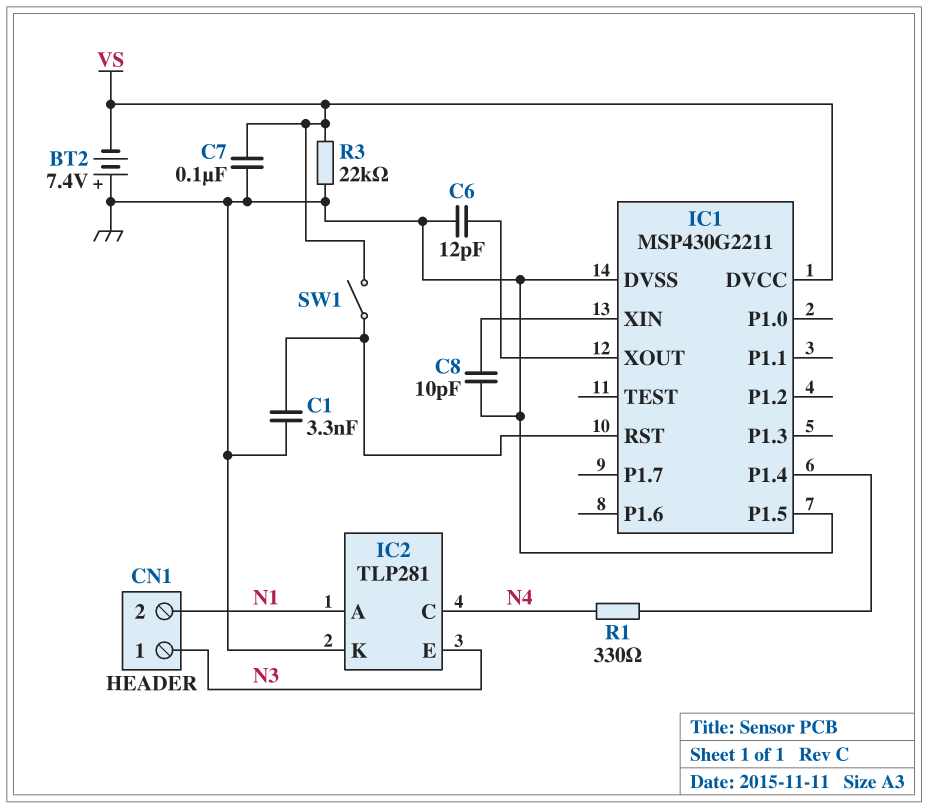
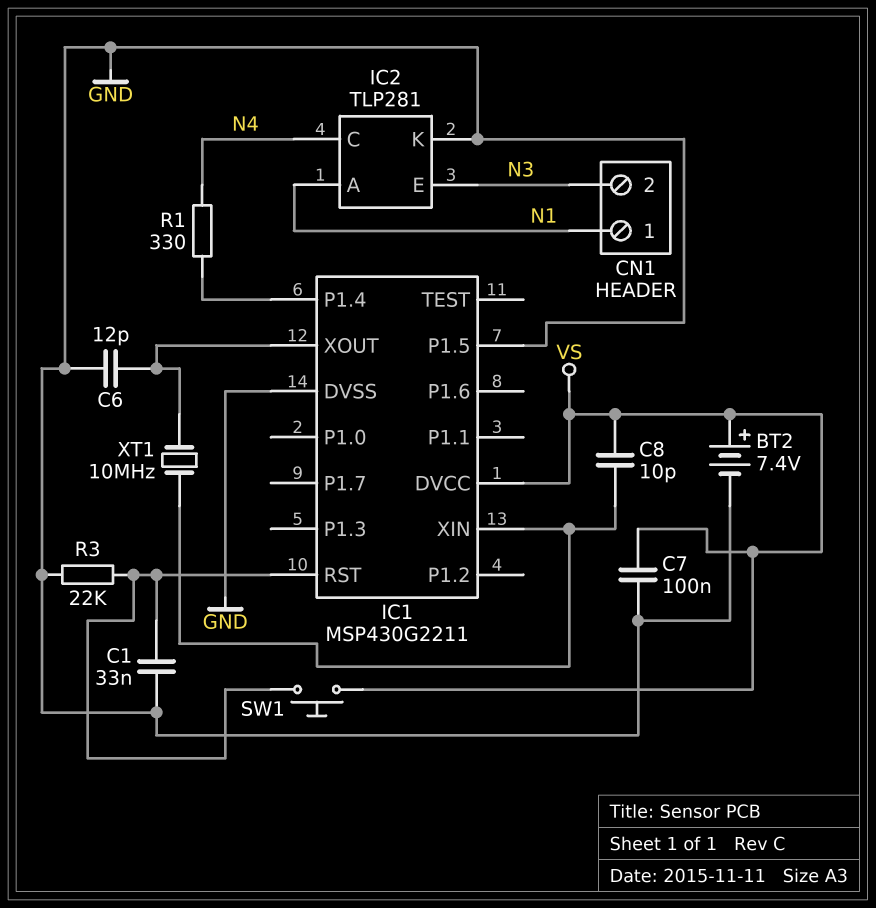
BT2: 7.4V (plus GND, minus VS) -> 7.4V (plus VS, minus GND)
C1: 3.3nF (GND, IC1/RST) -> 33nF (GND, IC1/RST)
C8: 10pF (GND, IC1/XIN) -> 10pF (IC1/XIN, VS)
CN1 pin 1: N3 -> N1
CN1 pin 2: N1 -> N3
R3: 22k (GND, VS) -> 22k (GND, IC1/RST)
SW1: switch (IC1/RST, VS) -> button (IC1/RST, VS)
XT1: none -> 10MHz (IC1/XIN, IC1/XOUT)

